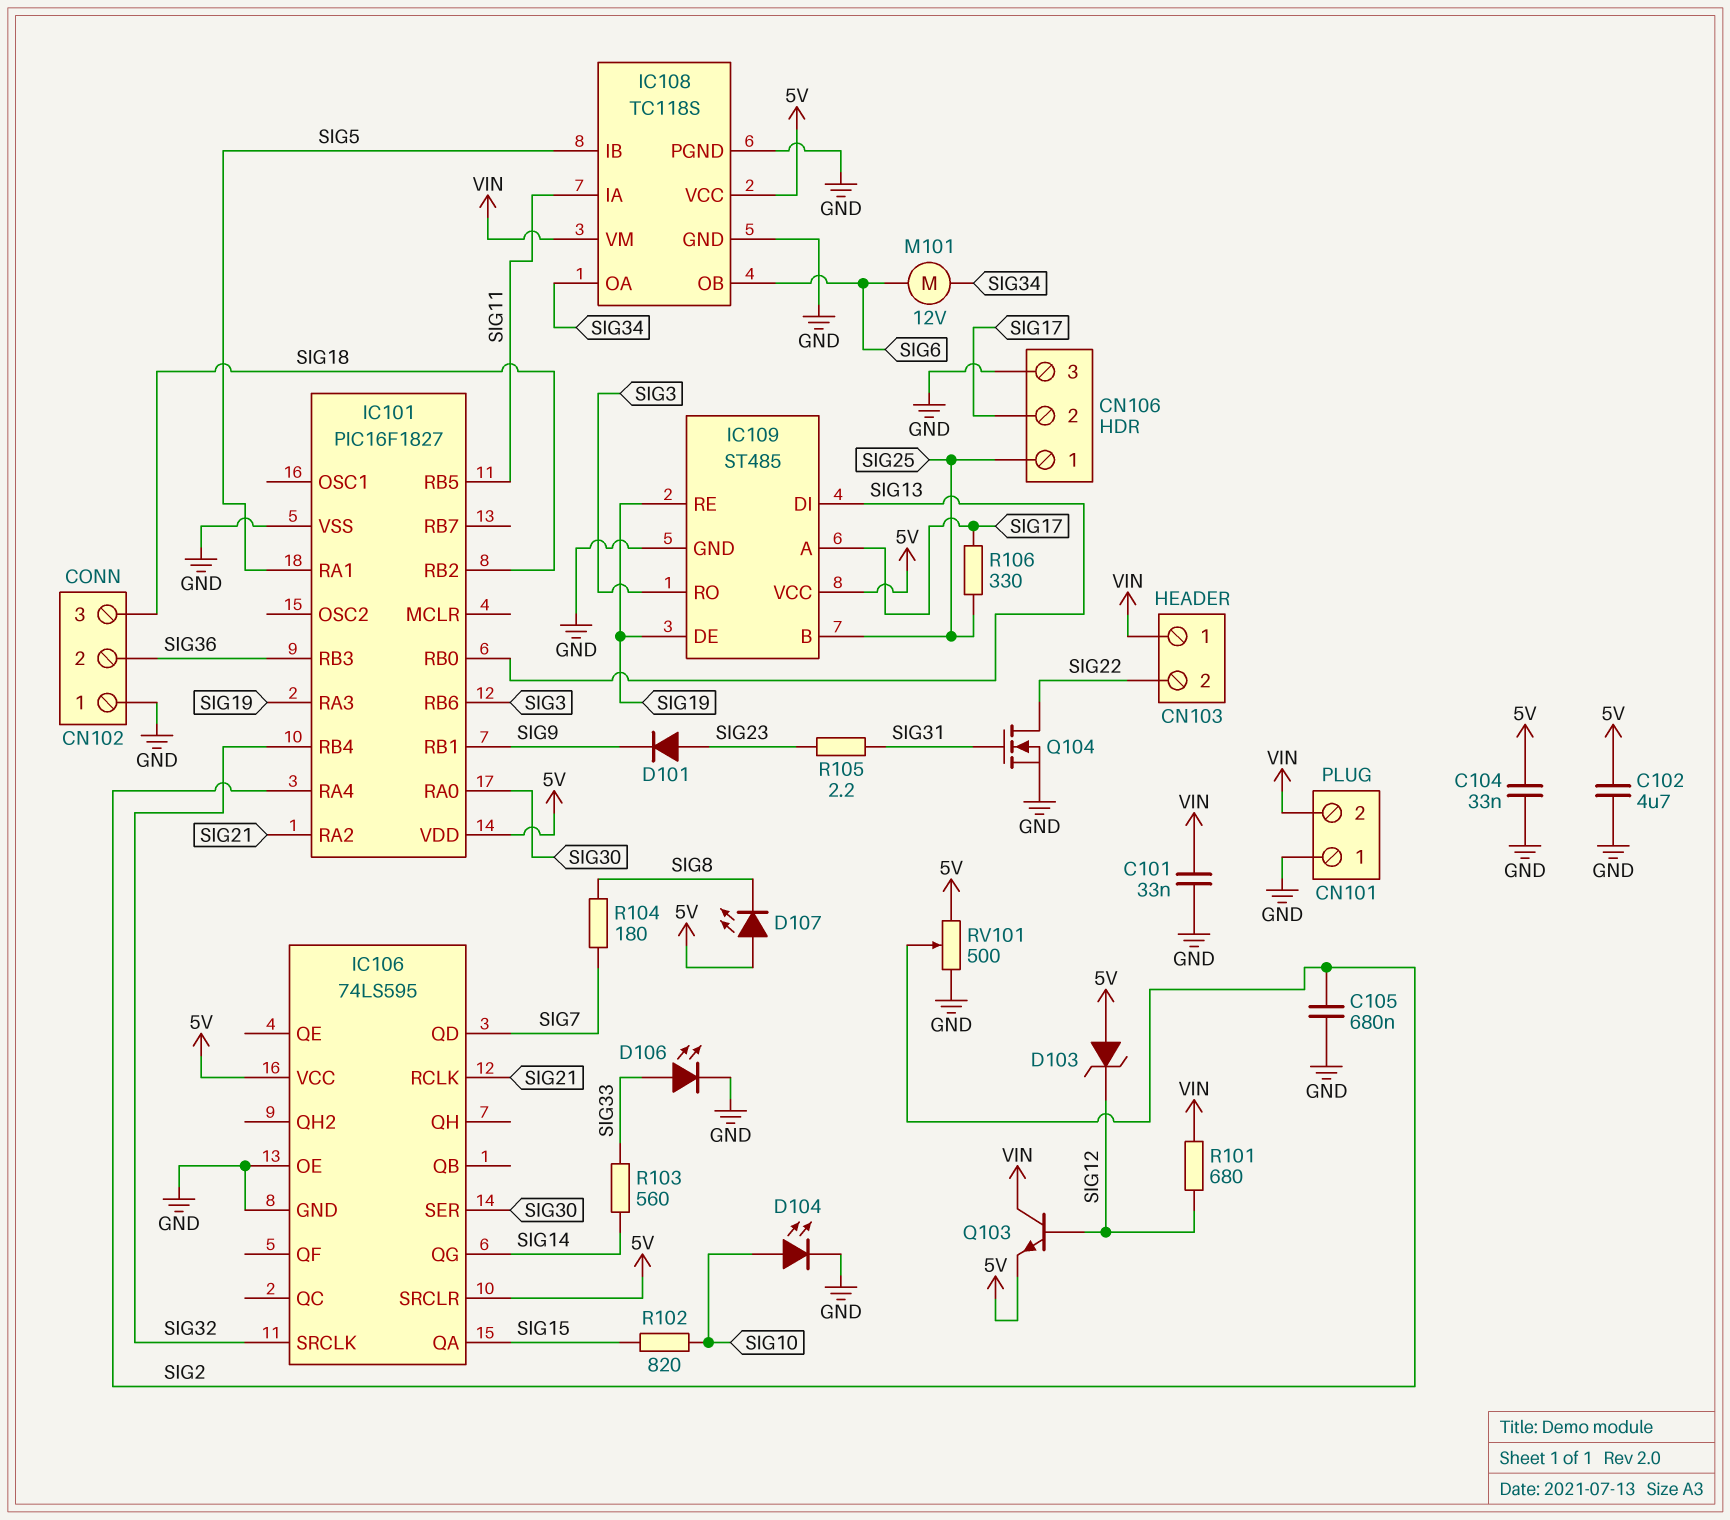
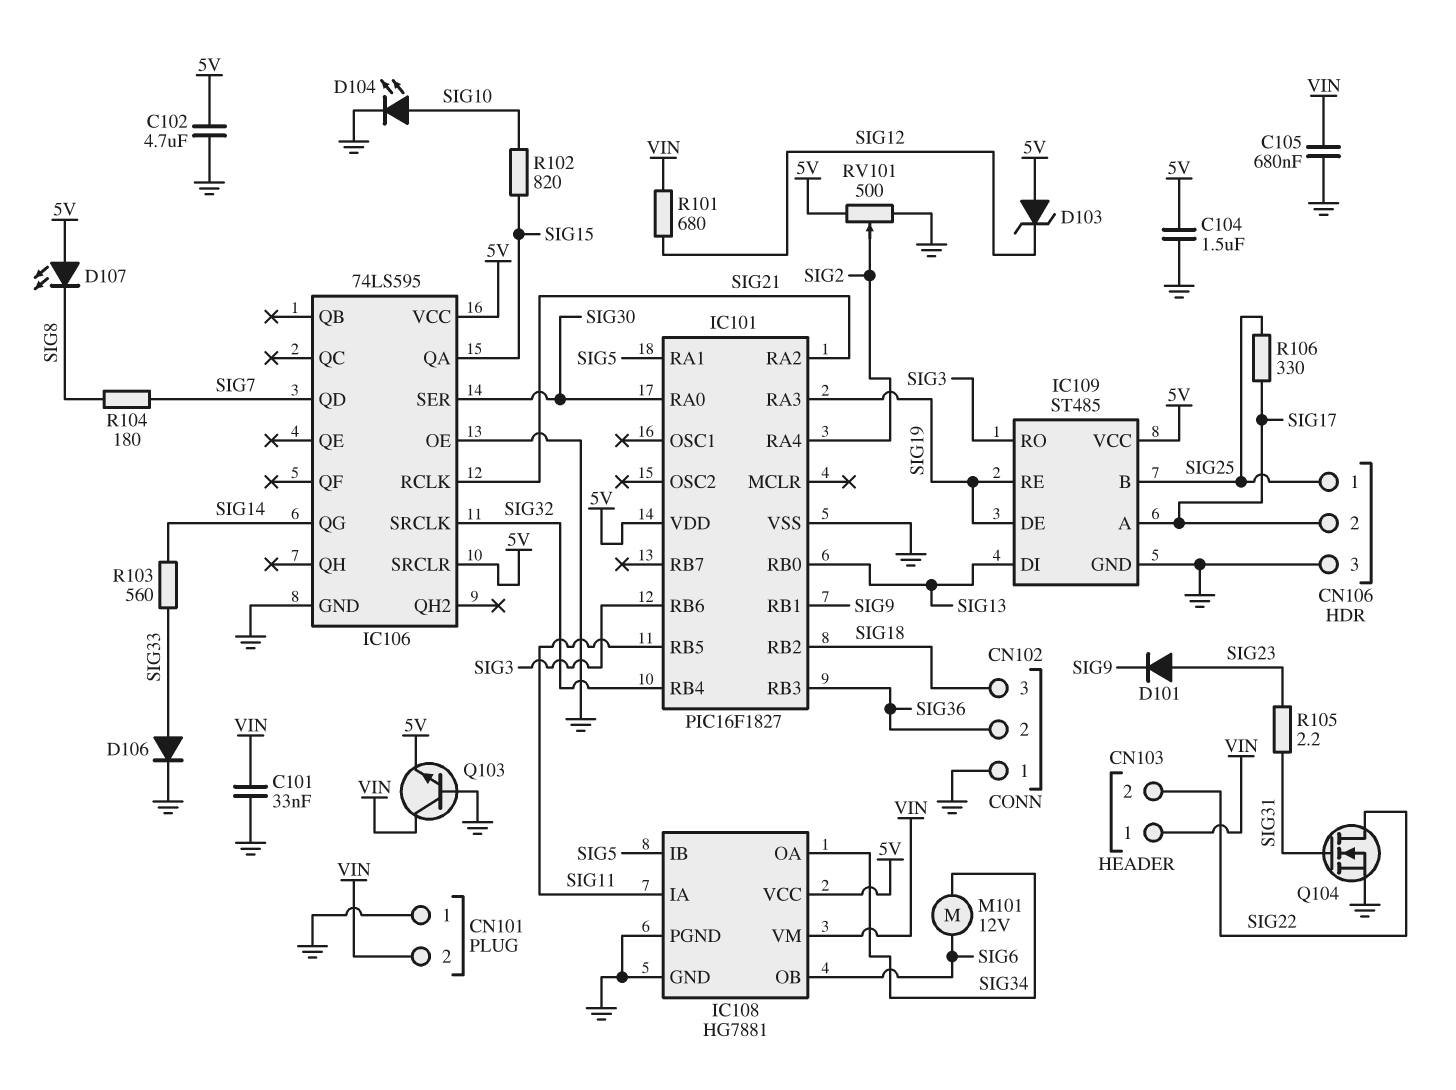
C104: 33nF (5V, GND) -> 1.5uF (5V, GND)
C105: 680nF (GND, SIG2) -> 680nF (GND, VIN)
D106: LED (A SIG33, K GND) -> diode (A SIG33, K GND)
IC108: TC118S -> HG7881
Q103: NPN (B SIG12, C VIN, E 5V) -> NPN (B GND, C VIN, E 5V)

